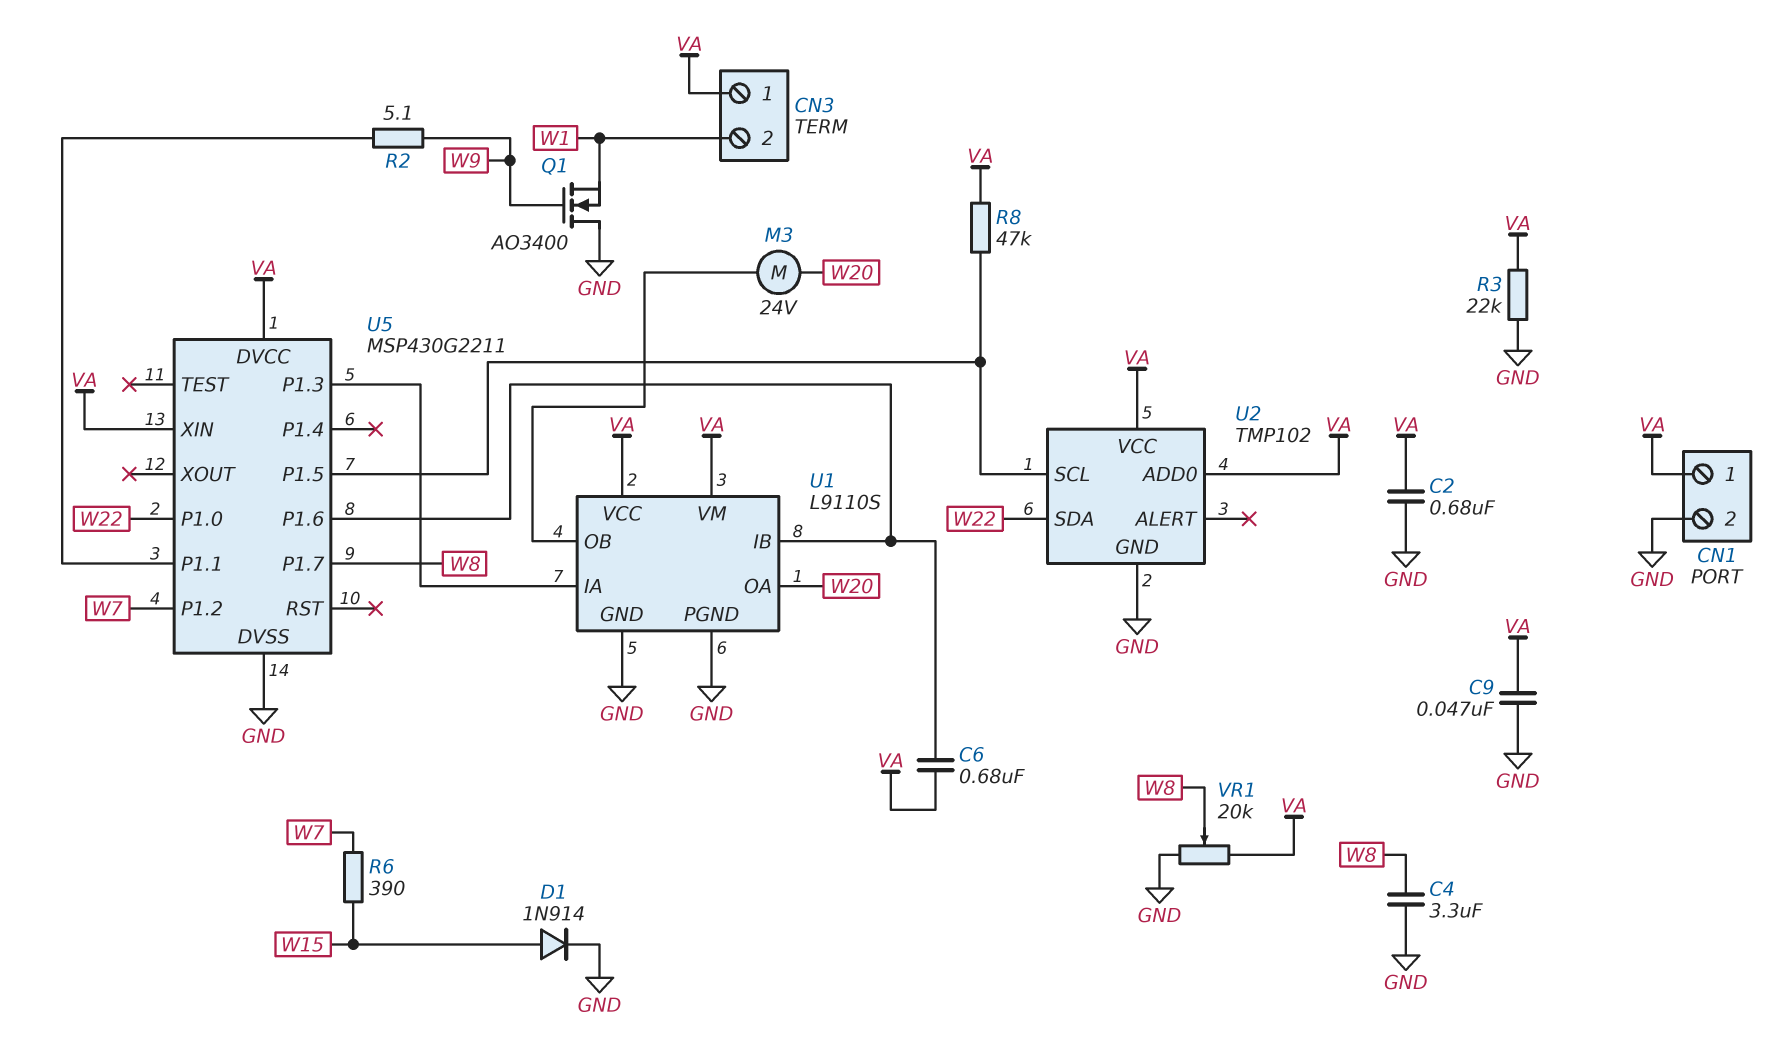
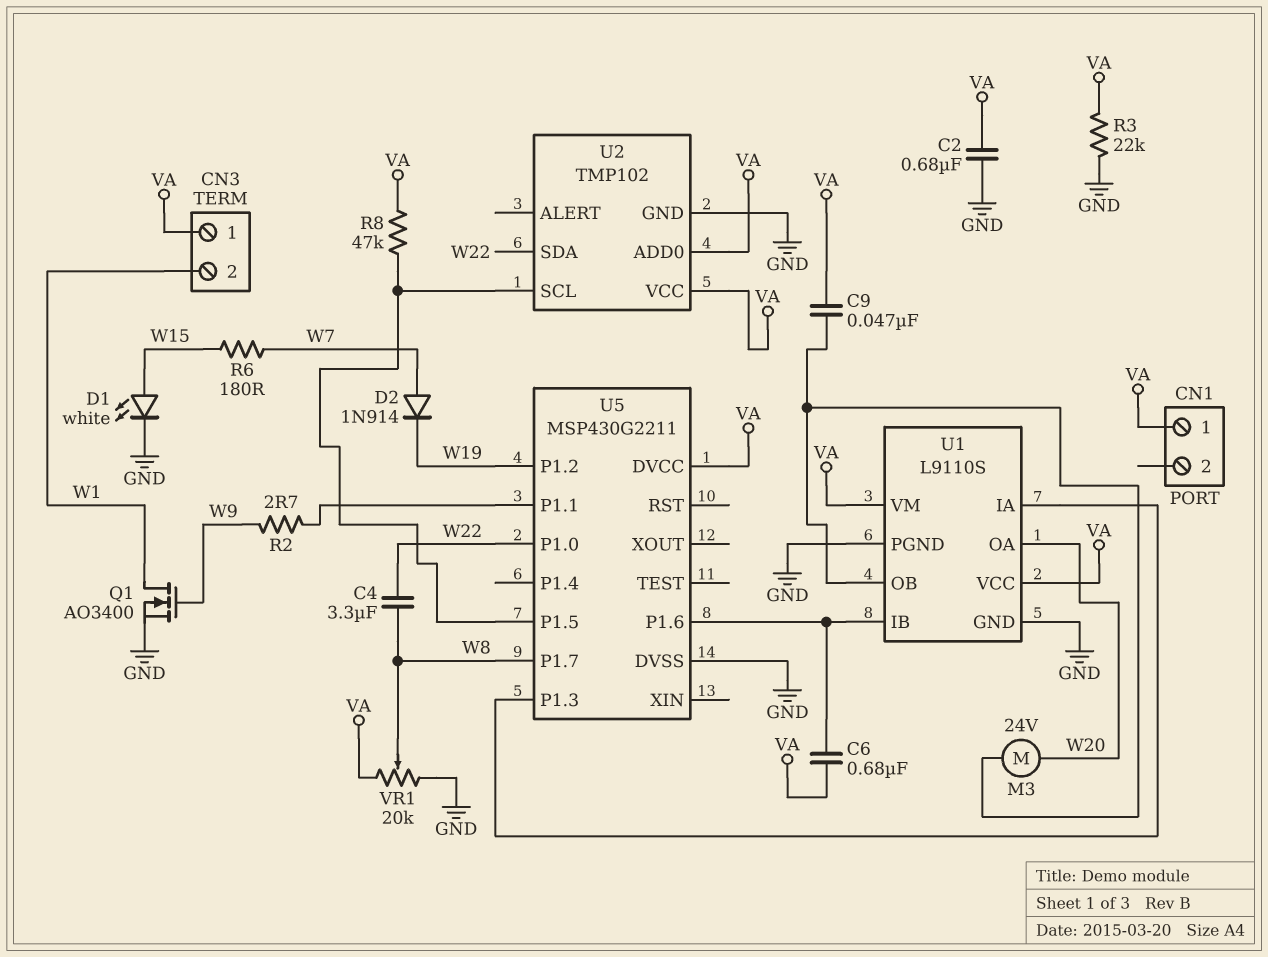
C4: 3.3uF (GND, W8) -> 3.3uF (W8, W22)
C9: 47nF (GND, VA) -> 47nF (U1/OB, VA)
CN1 pin 2: GND -> none
D1: diode 1N914 (A W15, K GND) -> LED white (A W15, K GND)
D2: none -> diode 1N914 (A W7, K W19)
Q1: NMOS AO3400 (G W9, D GND, S W1) -> NMOS AO3400 (G W9, D W1, S GND)
R2: 5.1 (U5/P1.1, W9) -> 2.7 (U5/P1.1, W9)
R6: 390 (W7, W15) -> 180 (W7, W15)
U5 pin P1.2: W7 -> W19
U5 pin XIN: VA -> none

